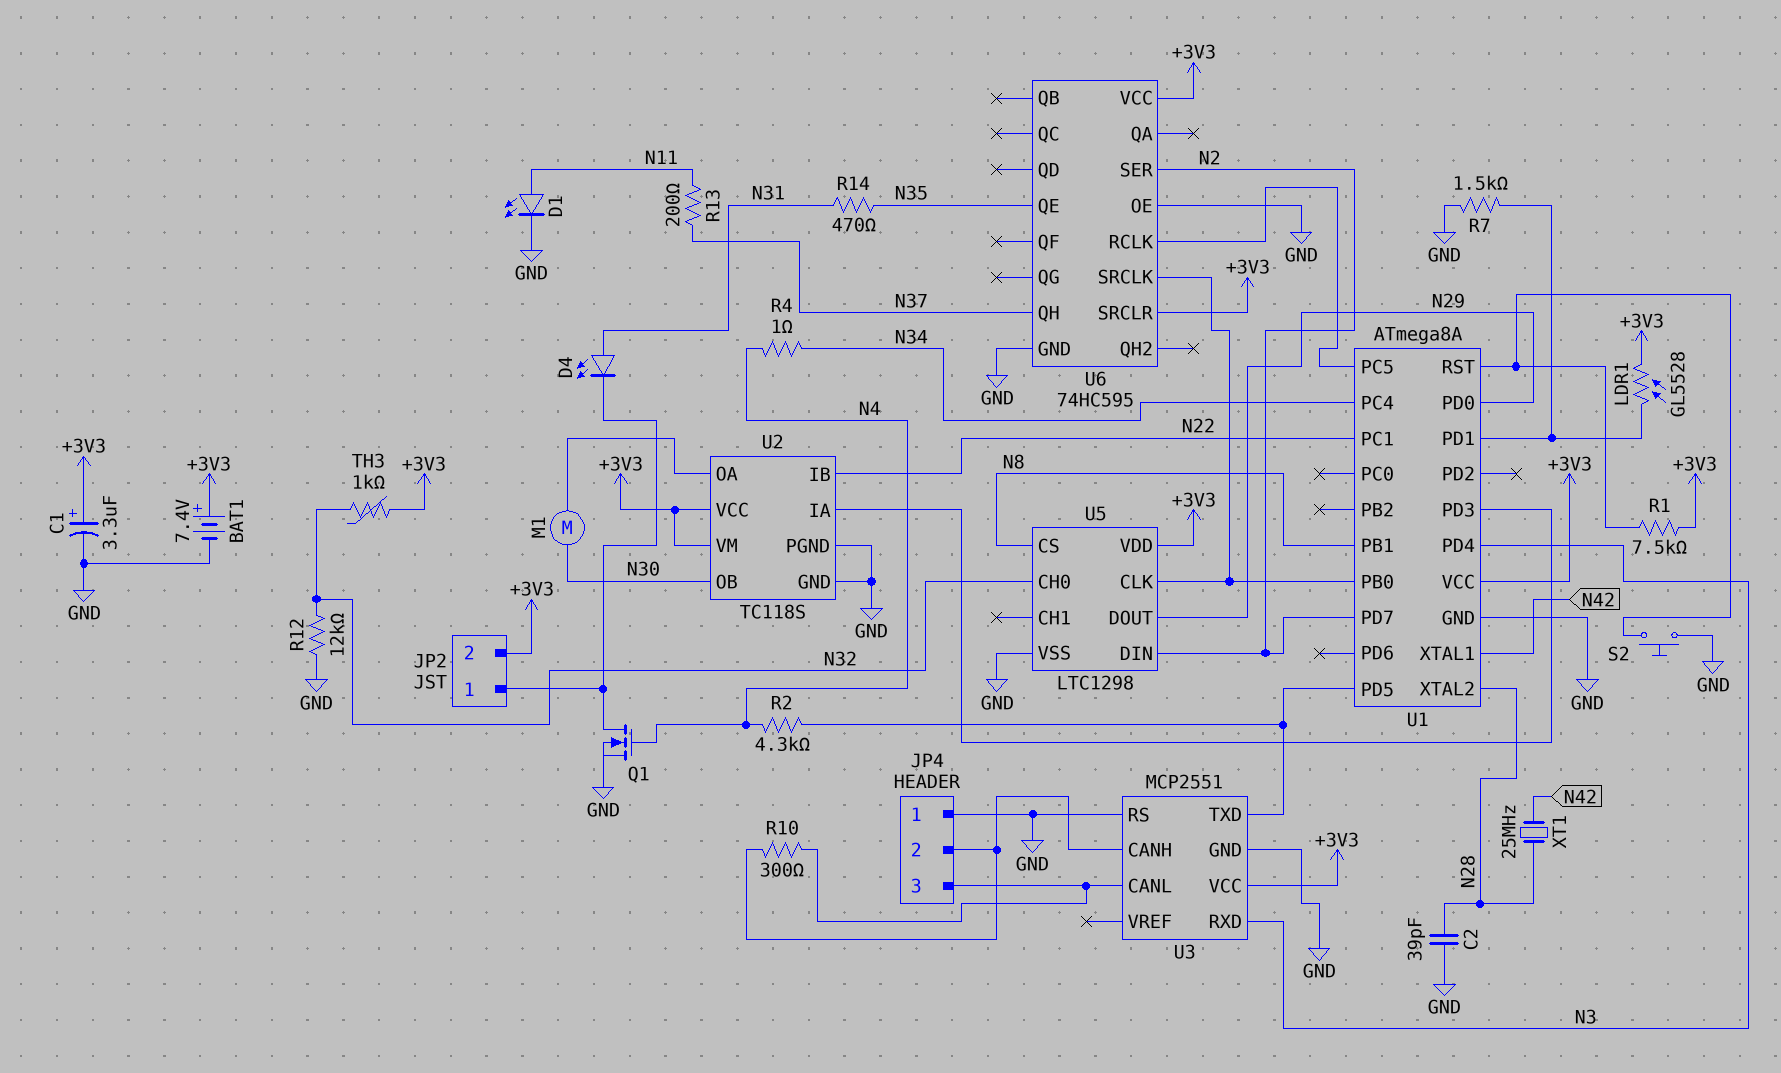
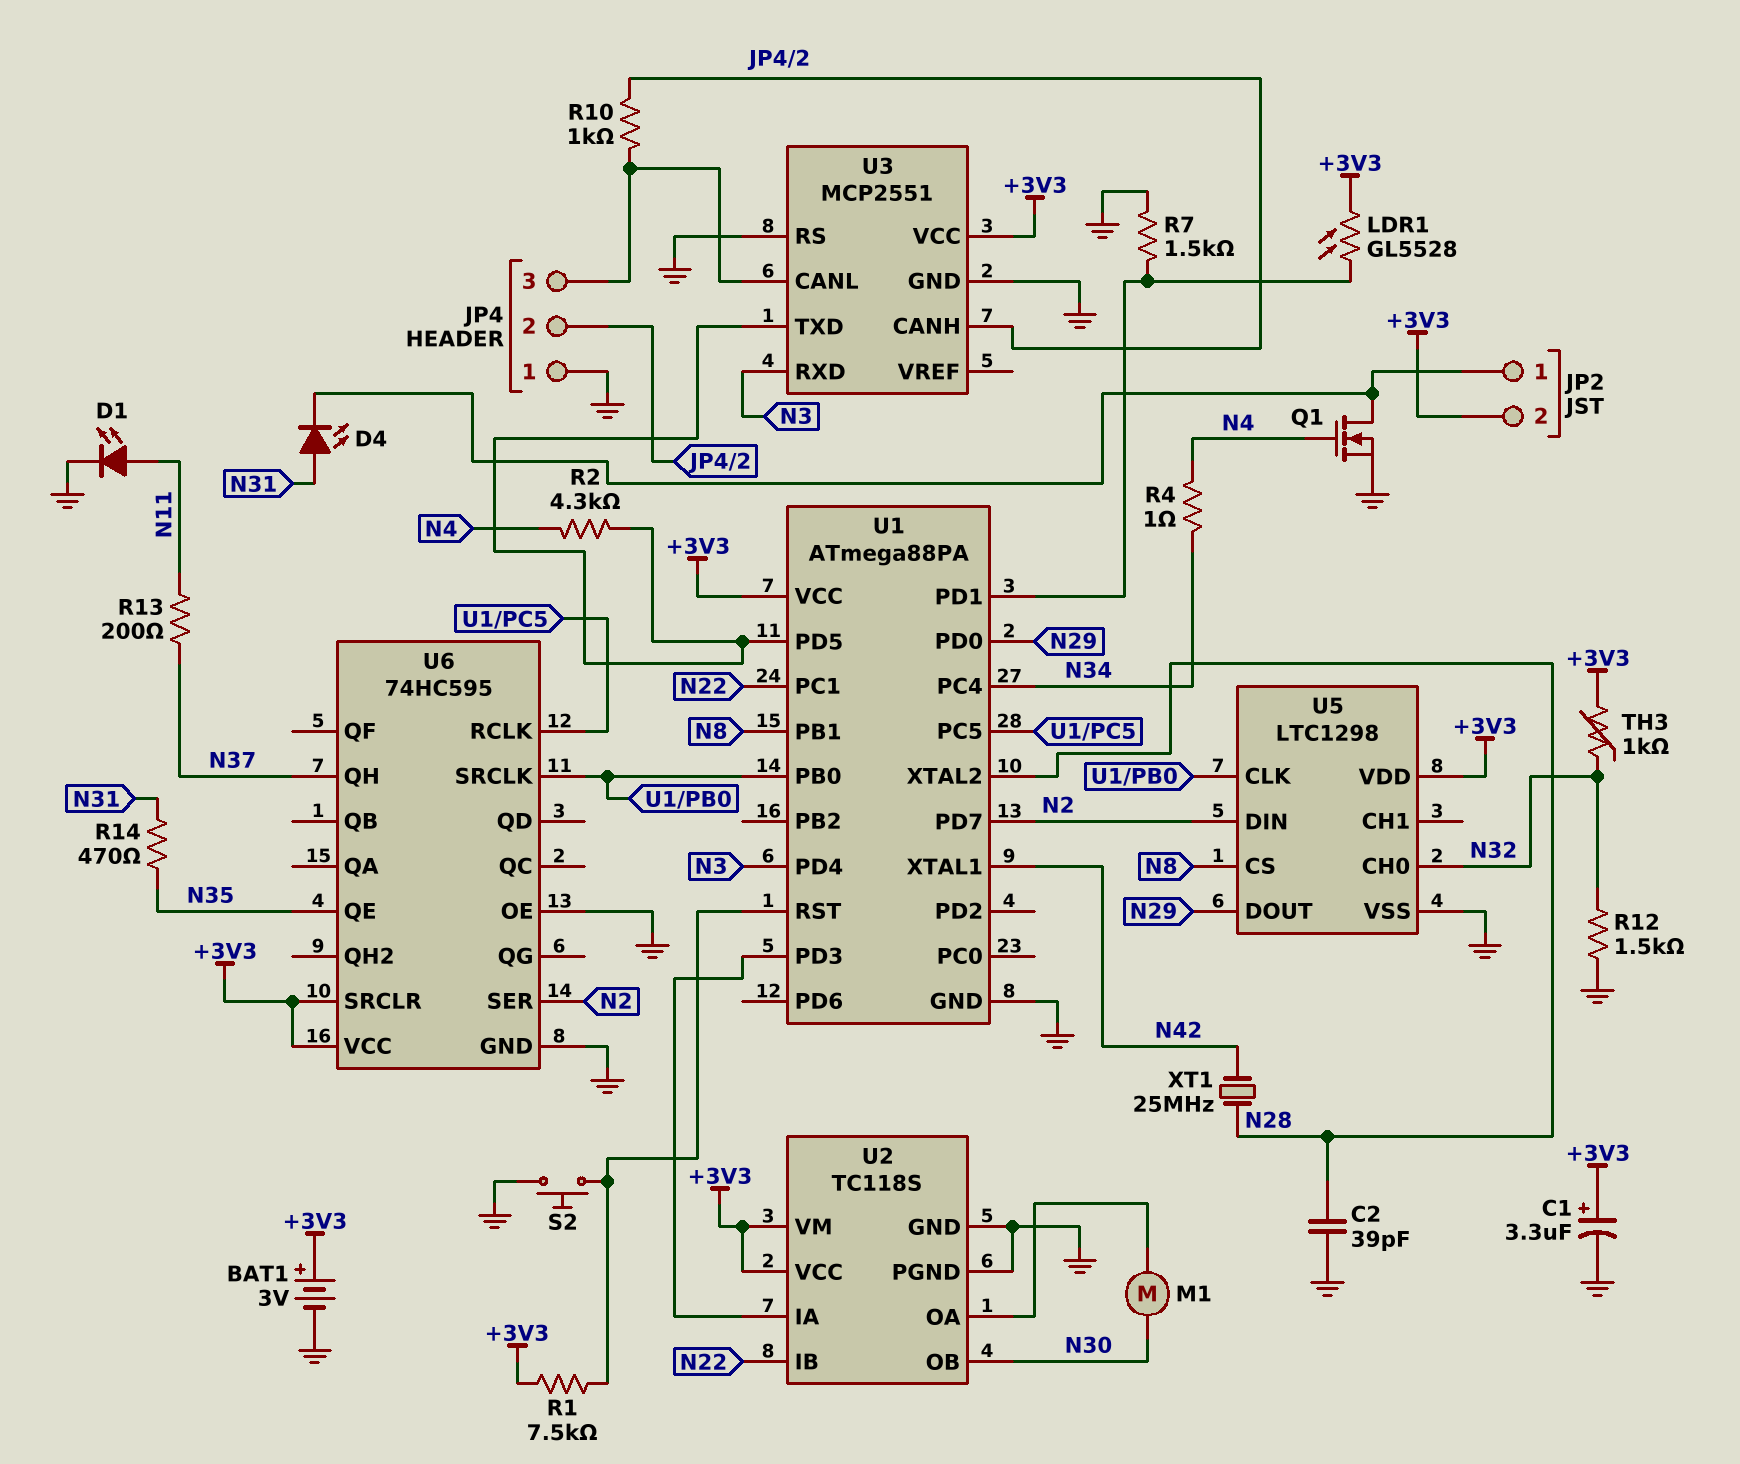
BAT1: 7.4V (plus +3V3, minus GND) -> 3V (plus +3V3, minus GND)
R10: 300 (JP4/2, JP4/3) -> 1k (JP4/2, JP4/3)
R12: 12k (GND, N32) -> 1.5k (GND, N32)
U1: ATmega8A -> ATmega88PA

